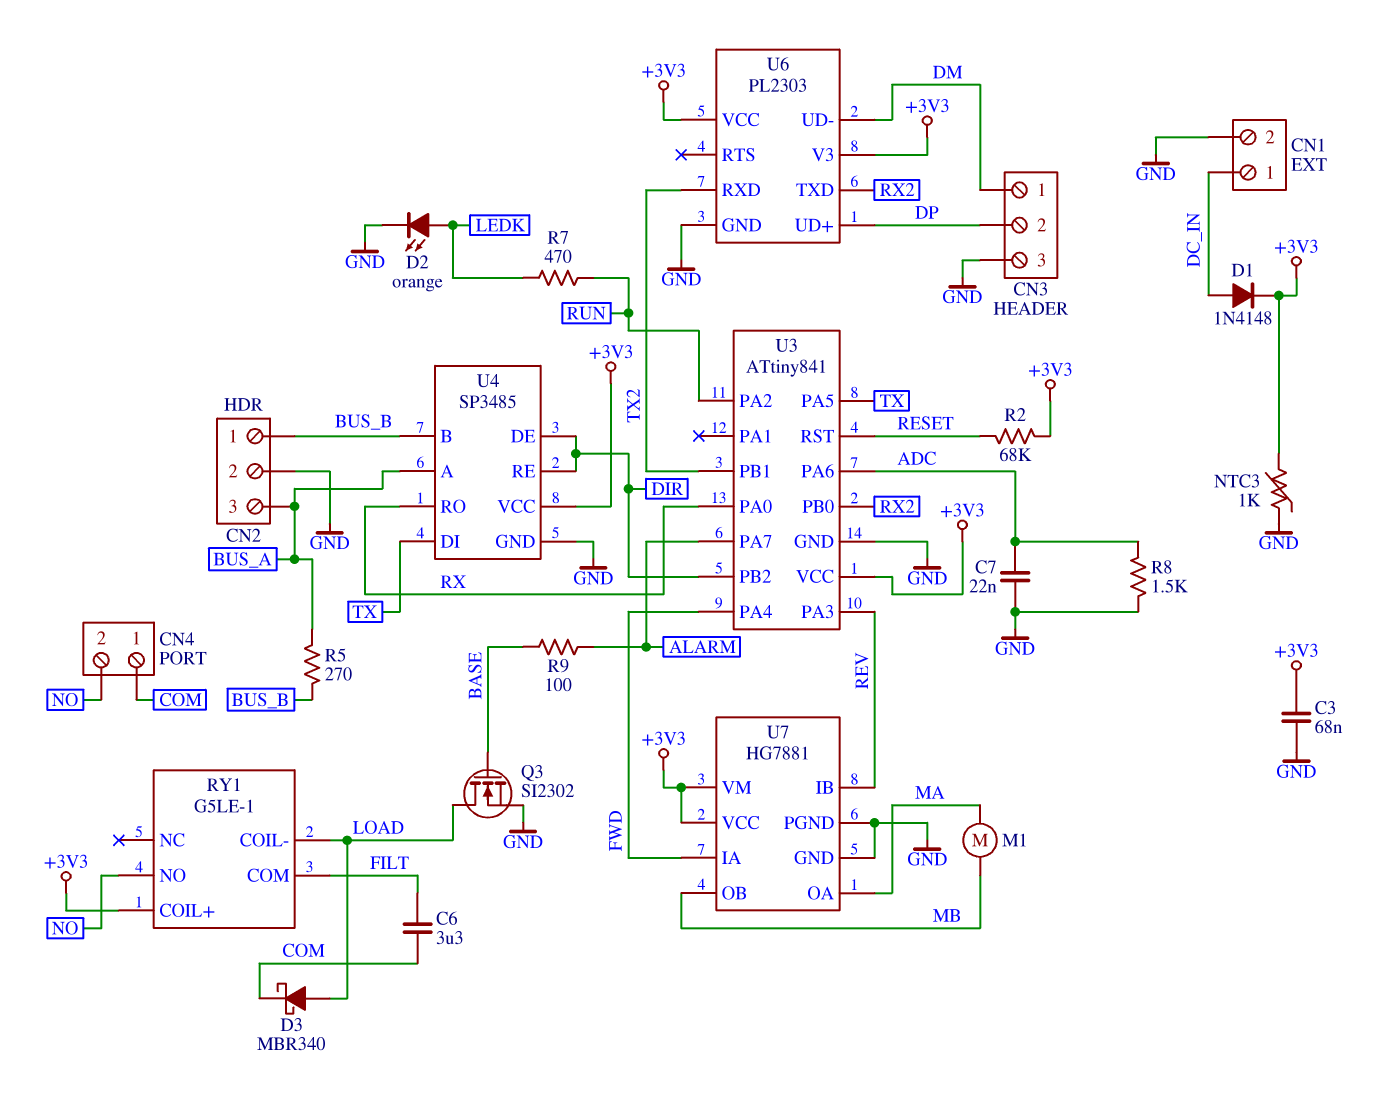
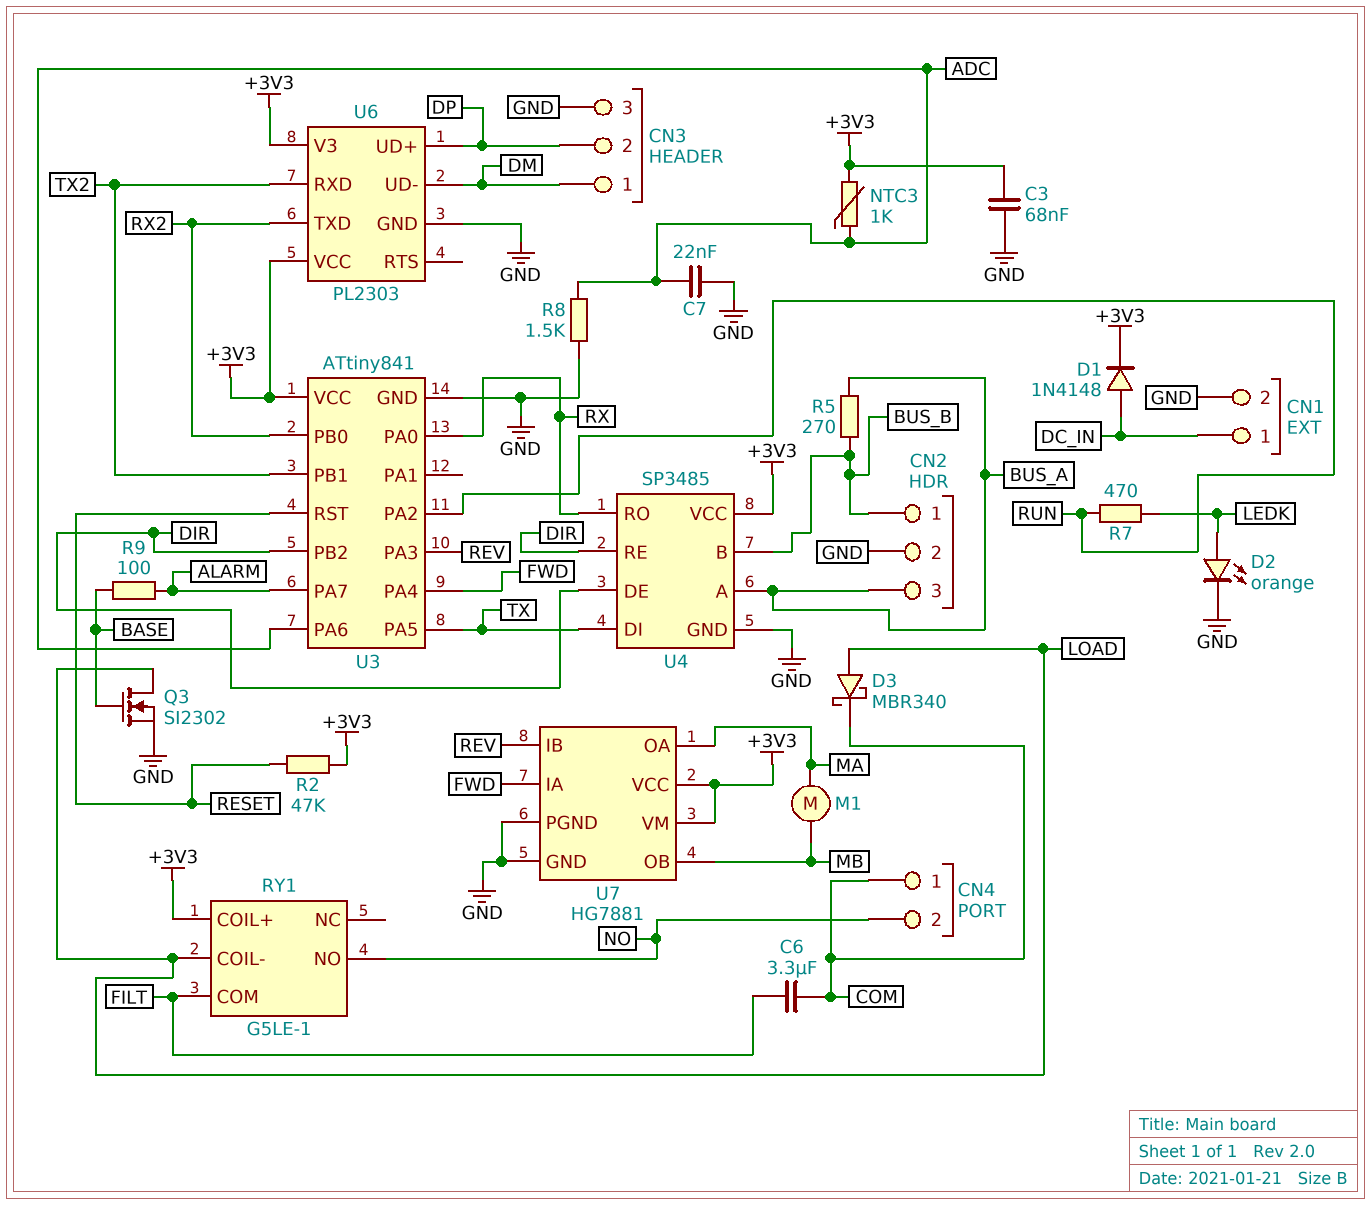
NTC3: 1k (+3V3, GND) -> 1k (+3V3, ADC)
R2: 68k (+3V3, RESET) -> 47k (+3V3, RESET)

